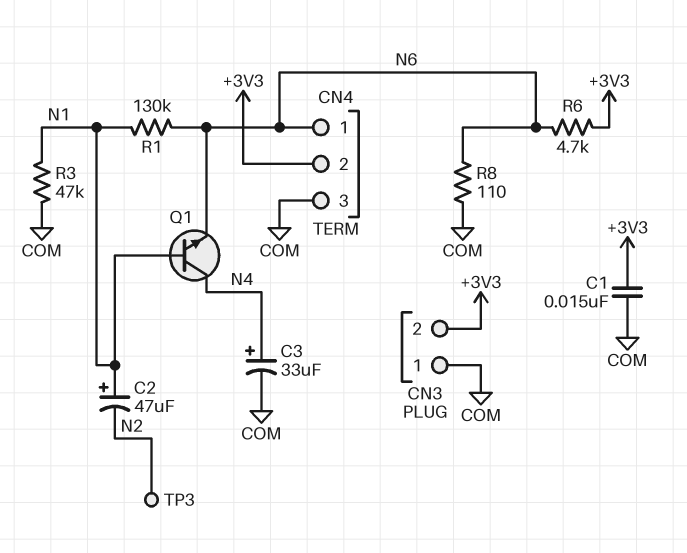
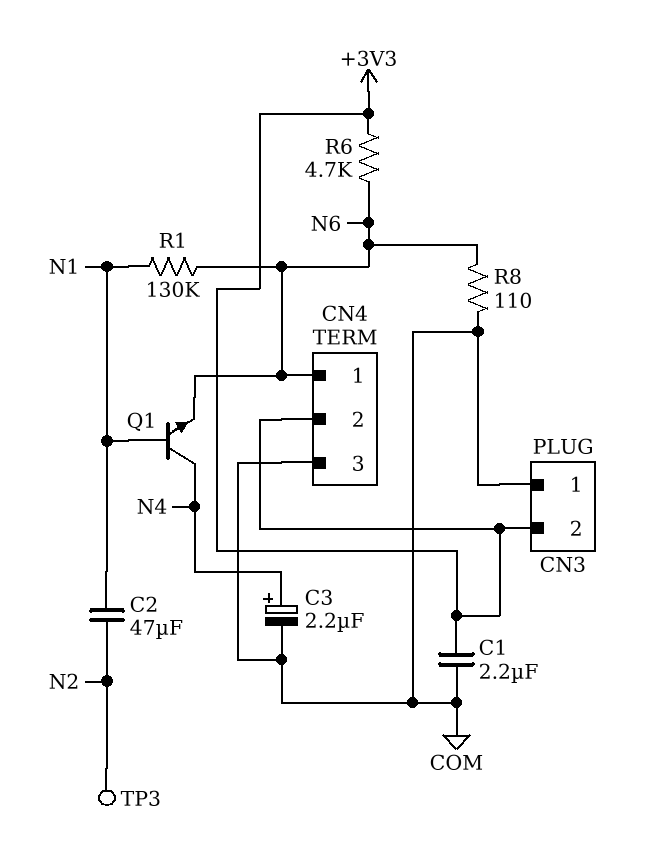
C1: 15nF (+3V3, COM) -> 2.2uF (+3V3, COM)
C2: 47uF (plus N1, minus N2) -> 47uF (N1, N2)
C3: 33uF (plus N4, minus COM) -> 2.2uF (plus N4, minus COM)
R3: 47k (COM, N1) -> none

